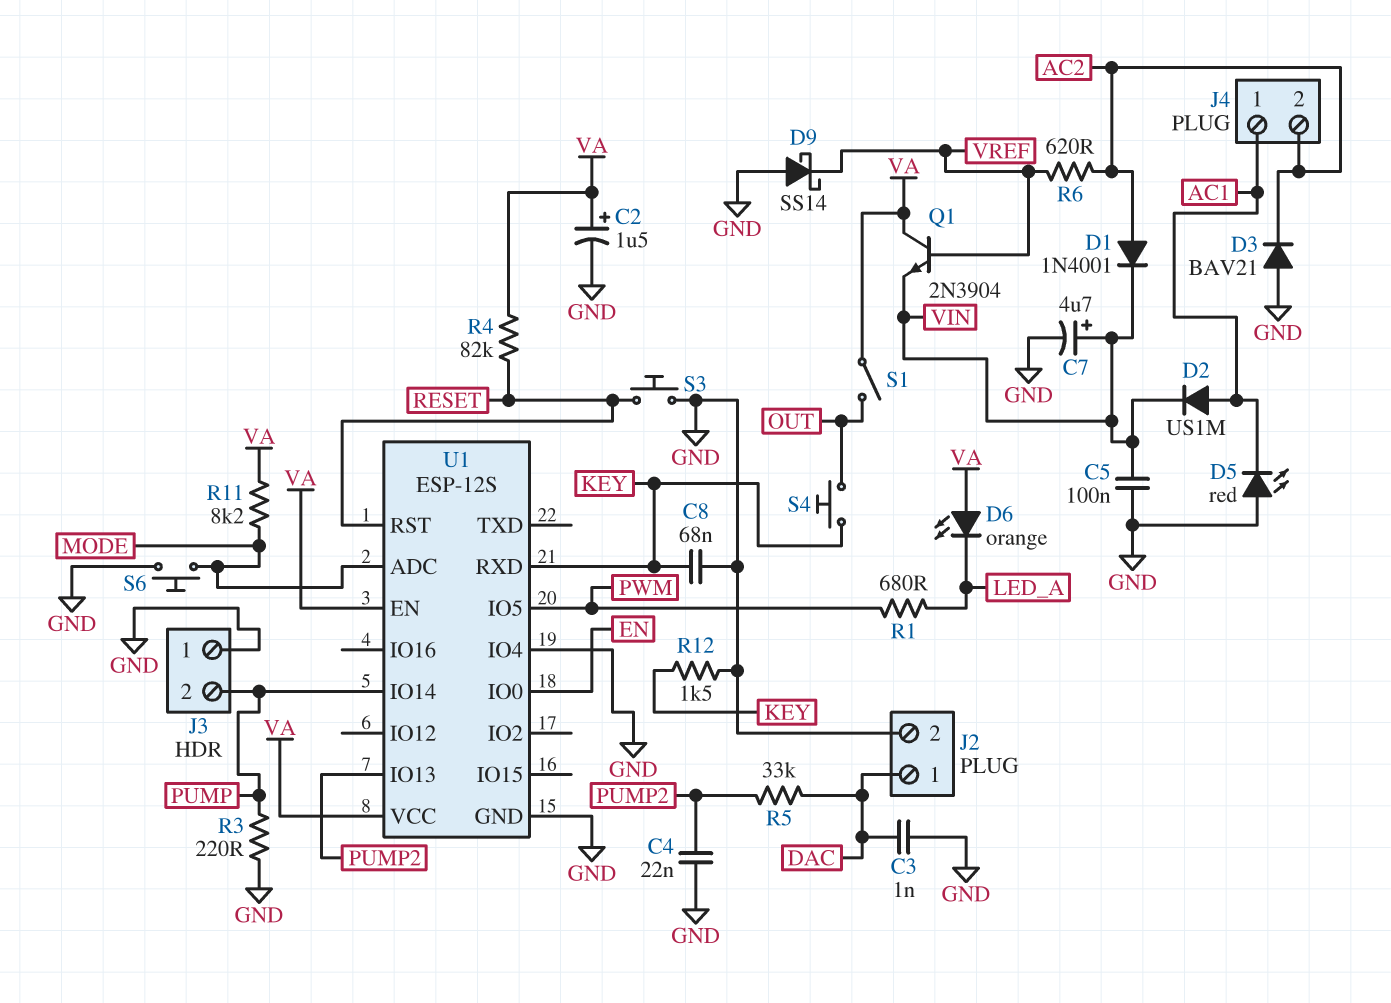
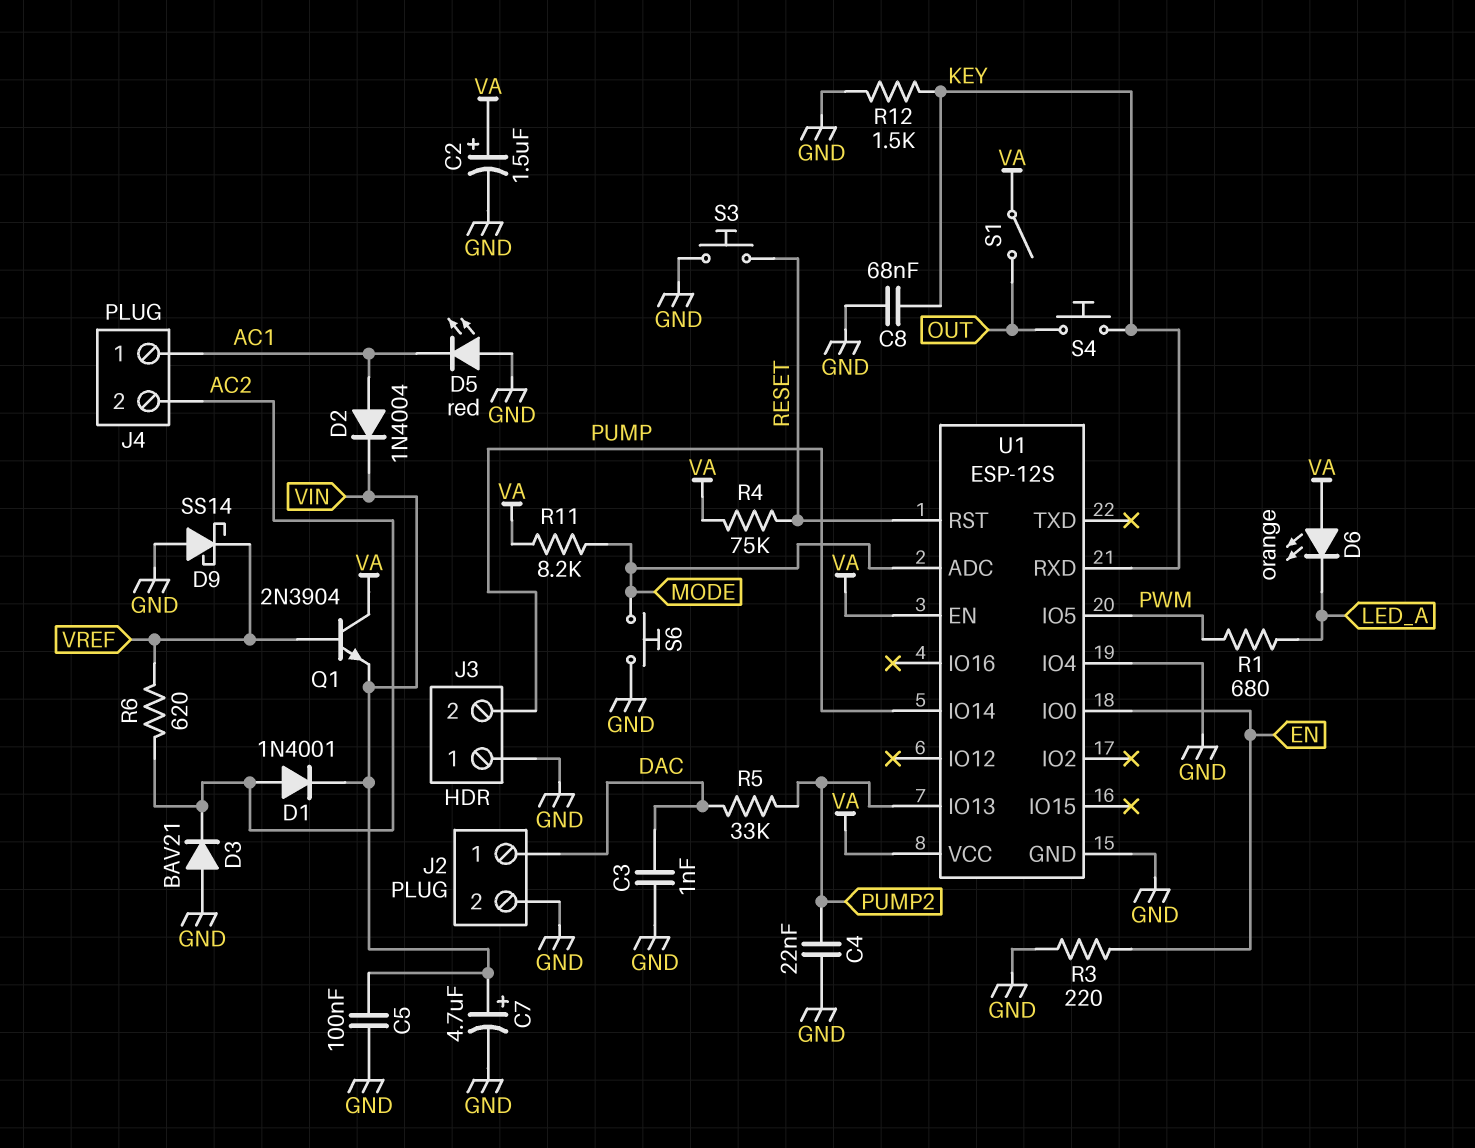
D2: diode US1M (A AC1, K VIN) -> diode 1N4004 (A AC1, K VIN)
R3: 220 (GND, PUMP) -> 220 (EN, GND)
R4: 82k (RESET, VA) -> 75k (RESET, VA)

